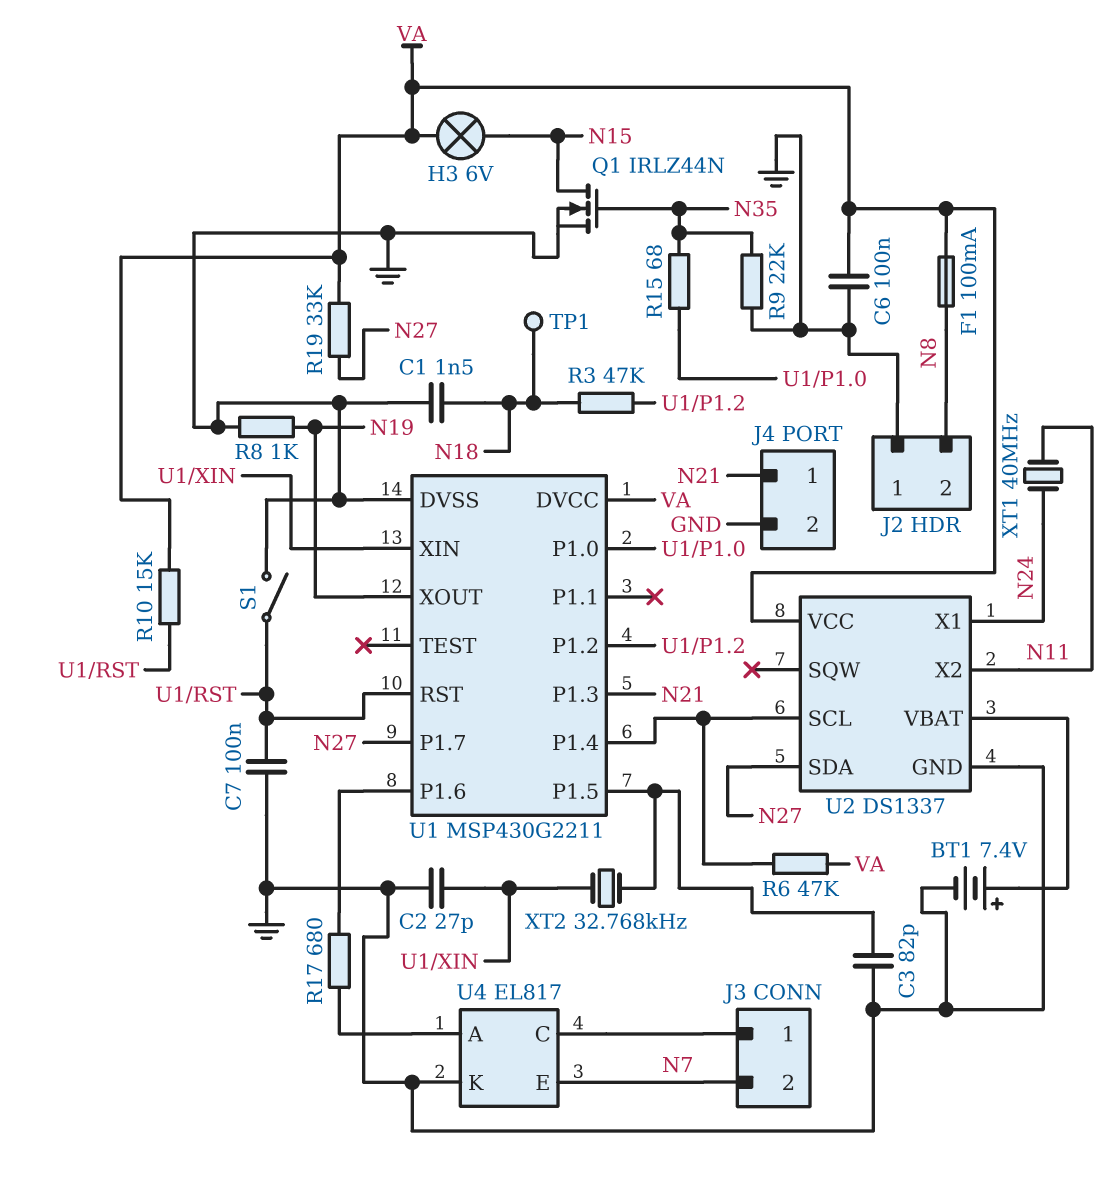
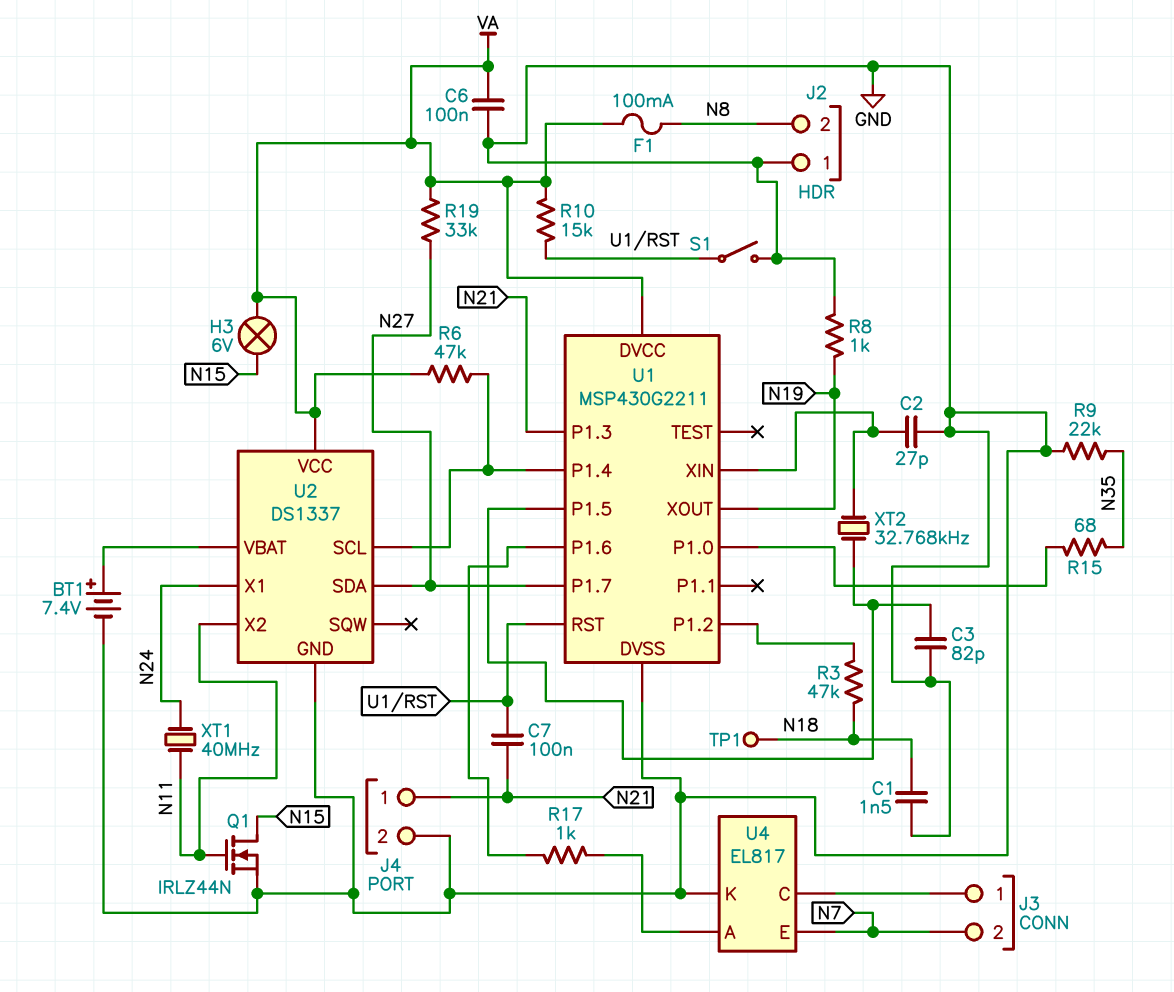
C7: 100nF (GND, U1/RST) -> 100nF (N21, U1/RST)
Q1: NMOS IRLZ44N (G N35, D N15, S GND) -> NMOS IRLZ44N (G N11, D N15, S GND)
R17: 680 (U1/P1.6, U4/A) -> 1k (U1/P1.6, U4/A)

